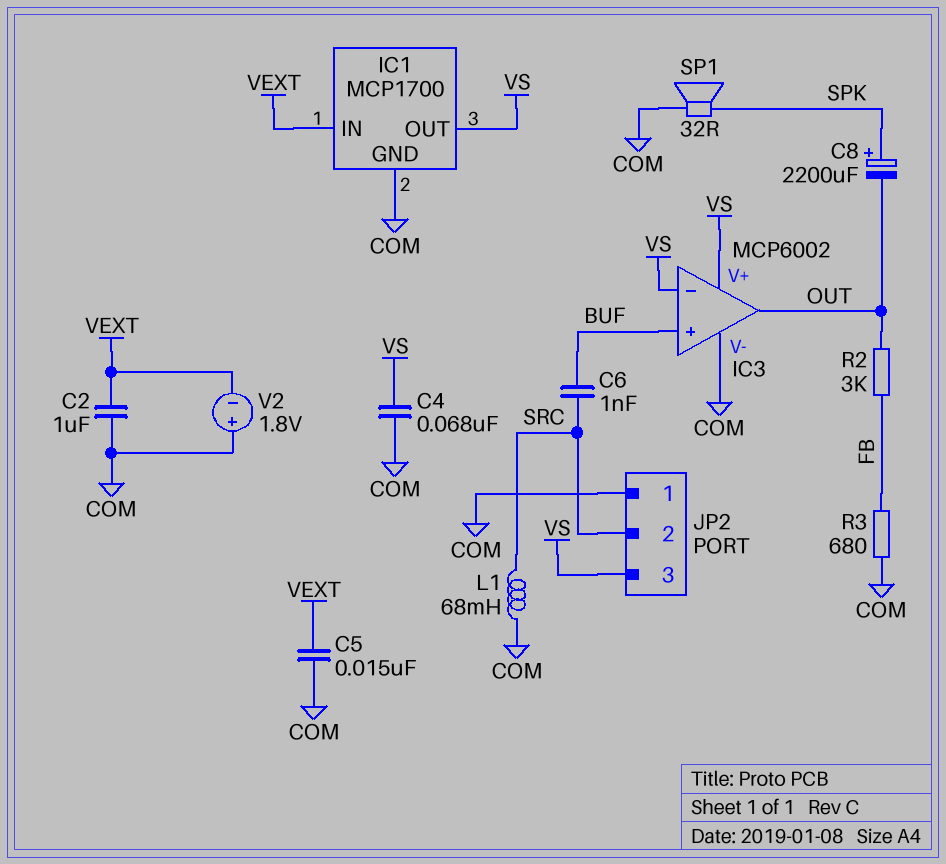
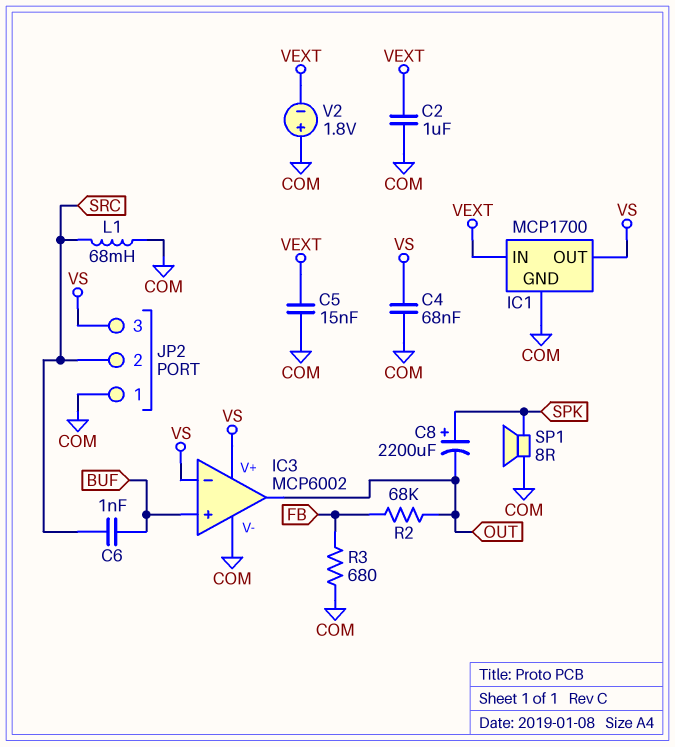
R2: 3k (FB, OUT) -> 68k (FB, OUT)
SP1: speaker 32R (COM, SPK) -> speaker 8R (COM, SPK)

